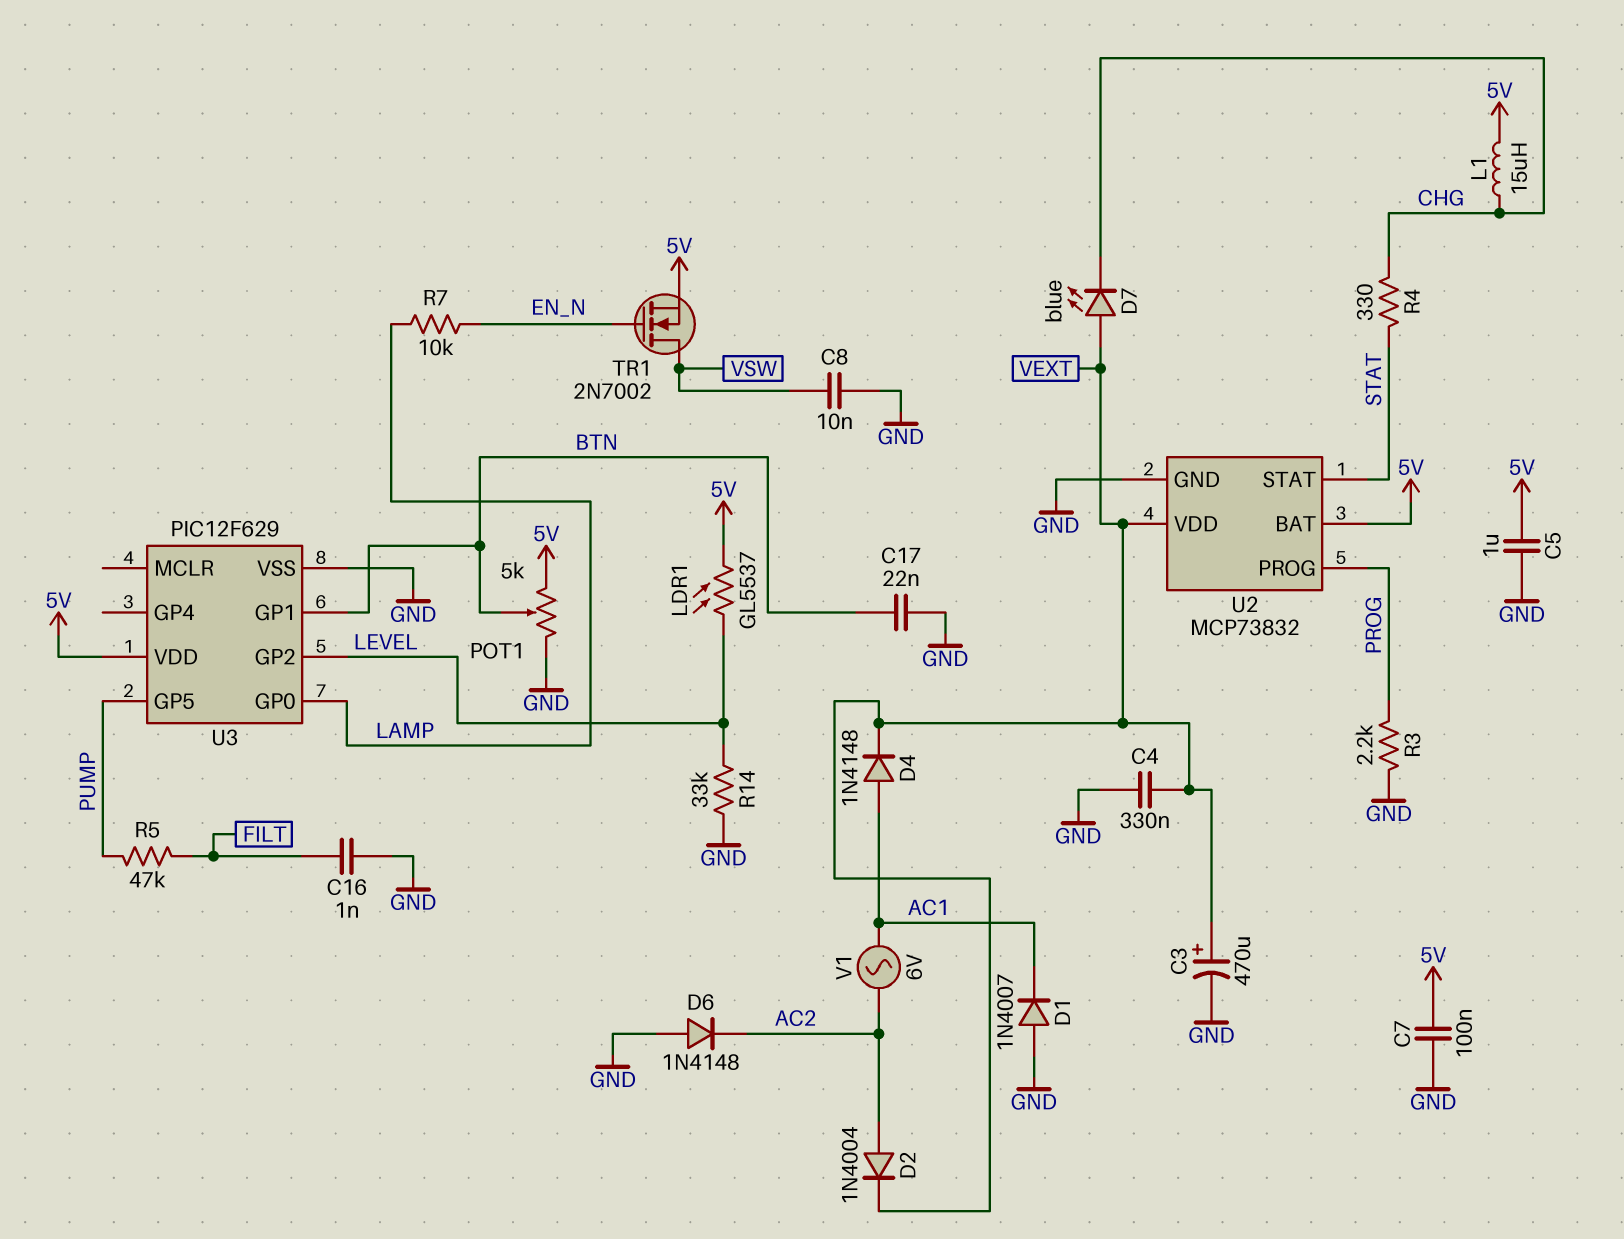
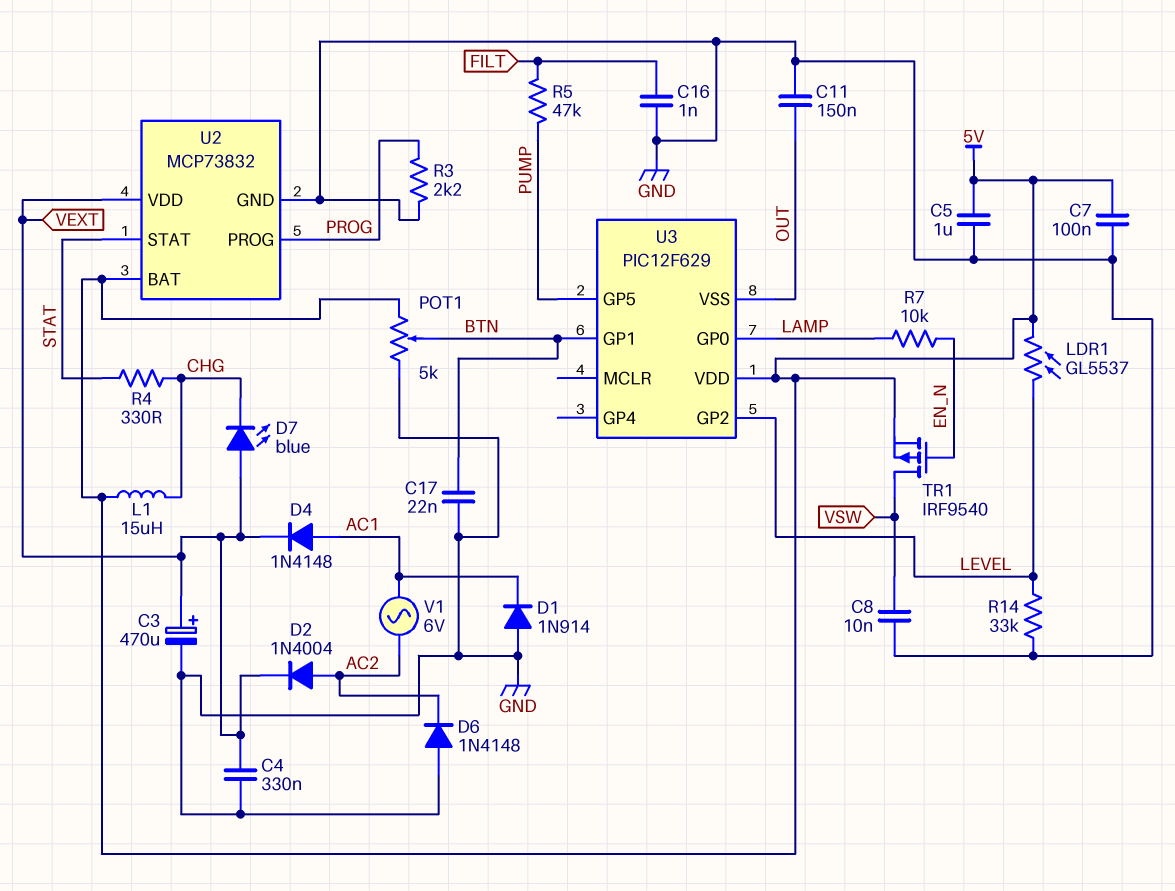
C11: none -> 150nF (GND, OUT)
D1: diode 1N4007 (A GND, K AC1) -> diode 1N914 (A GND, K AC1)
TR1: NMOS 2N7002 (G EN_N, D VSW, S 5V) -> PMOS IRF9540 (G EN_N, D VSW, S 5V)
U3 pin VSS: GND -> OUT

